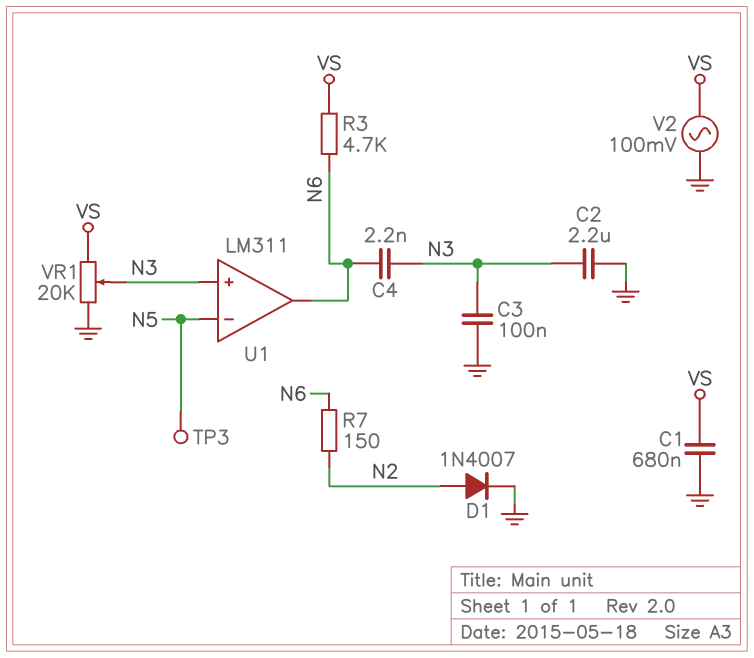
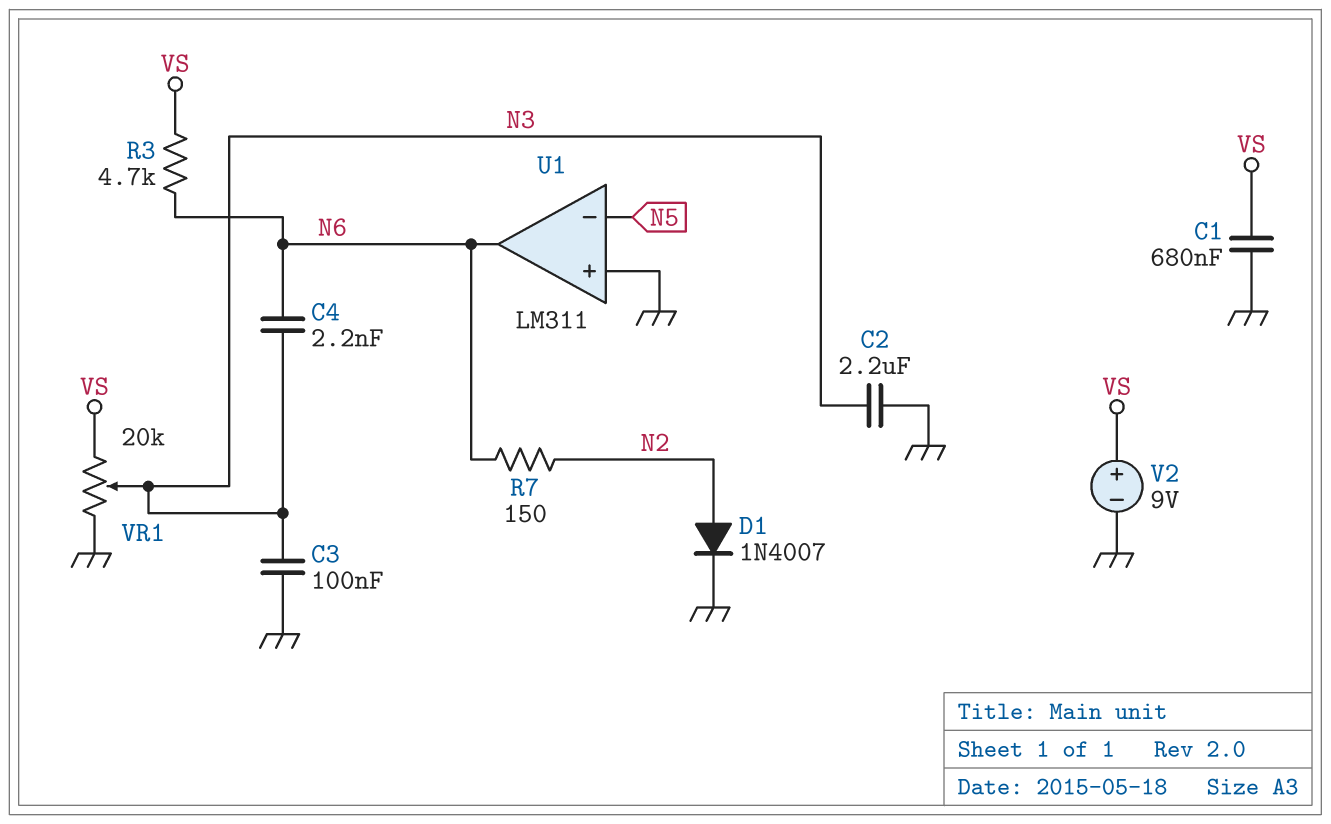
TP3: test point (N5) -> none
U1 pin in+: N3 -> GND
V2: AC 100mV (GND, VS) -> 9V (plus VS, minus GND)

